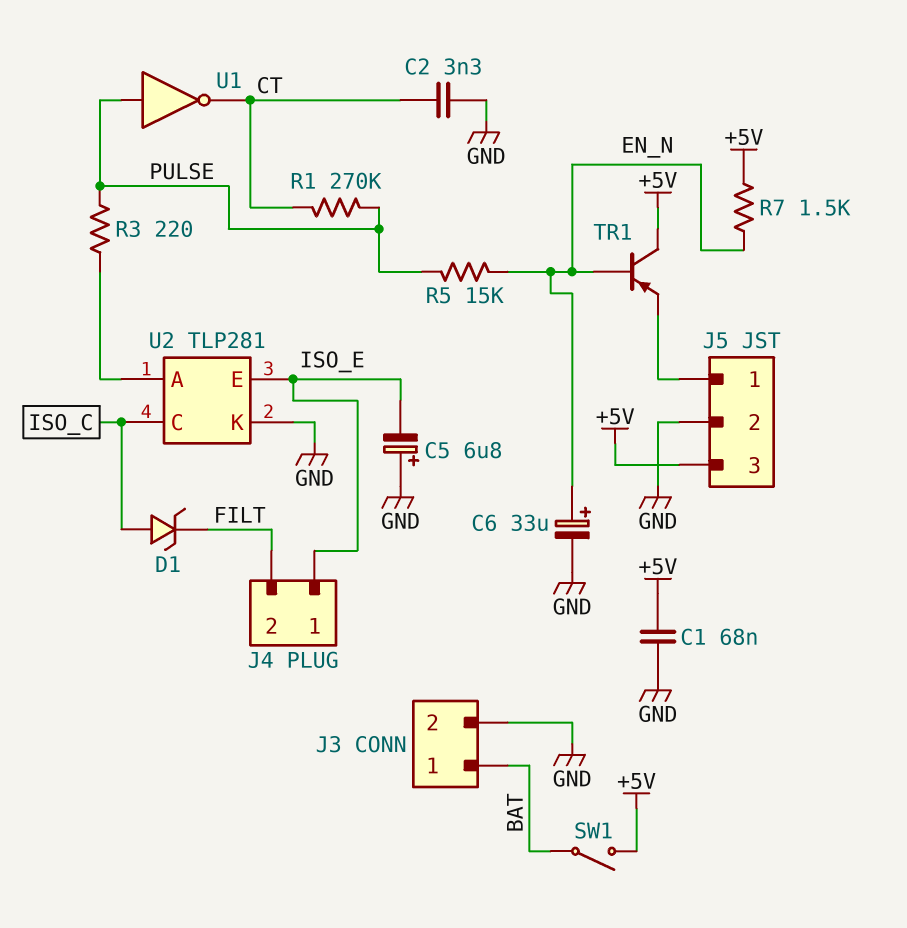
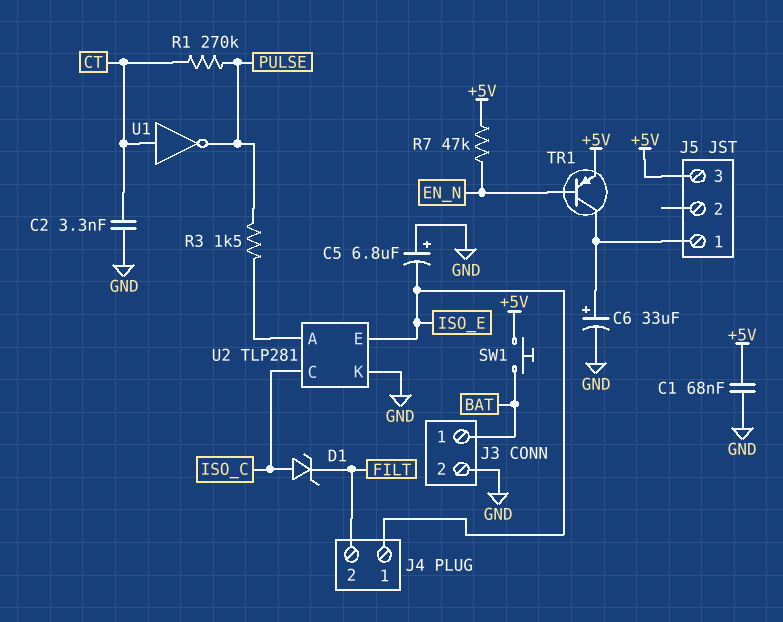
C6: 33uF (plus EN_N, minus GND) -> 33uF (plus J5/1, minus GND)
J5 pin 2: GND -> none
R3: 220 (PULSE, U2/A) -> 1.5k (PULSE, U2/A)
R5: 15k (EN_N, PULSE) -> none
R7: 1.5k (+5V, EN_N) -> 47k (+5V, EN_N)
SW1: switch (+5V, BAT) -> button (+5V, BAT)
TR1: PNP (B EN_N, C +5V, E J5/1) -> PNP (B EN_N, C J5/1, E +5V)
U1: NOT (in PULSE, out CT) -> NOT (in CT, out PULSE)

